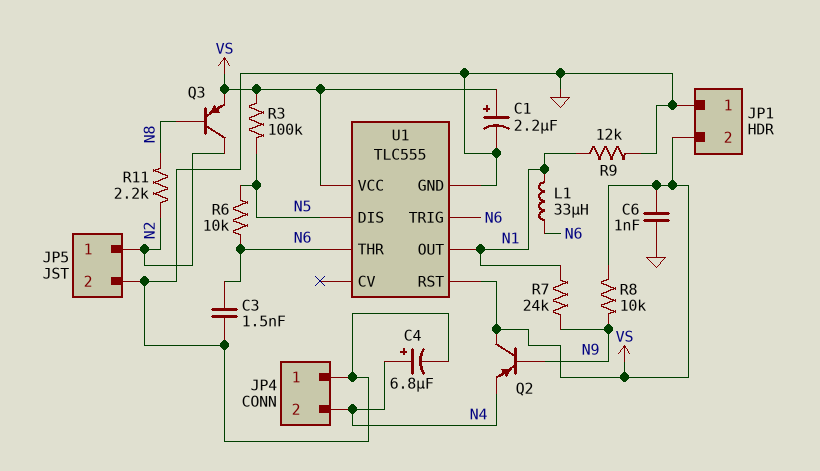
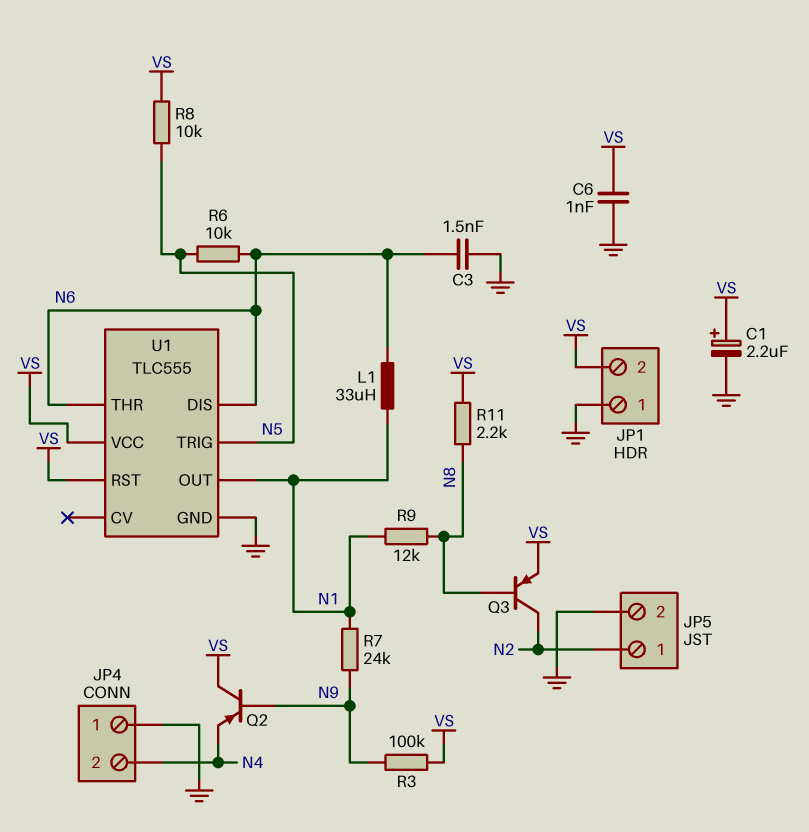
C4: 6.8uF (plus N4, minus GND) -> none
R3: 100k (N5, VS) -> 100k (N9, VS)
R8: 10k (N9, VS) -> 10k (N5, VS)
R9: 12k (GND, N1) -> 12k (N1, N8)
R11: 2.2k (N2, N8) -> 2.2k (N8, VS)
U1 pin DIS: N5 -> N6
U1 pin TRIG: N6 -> N5

